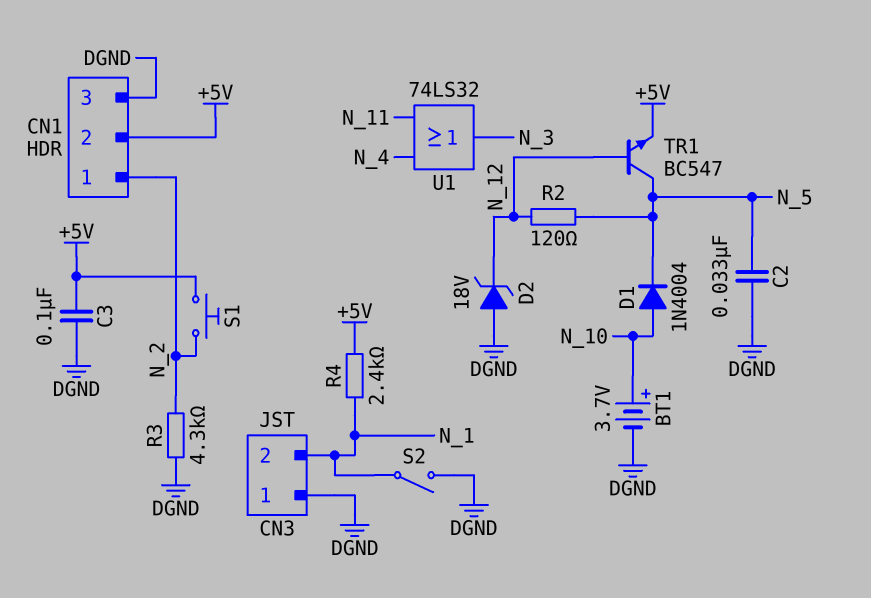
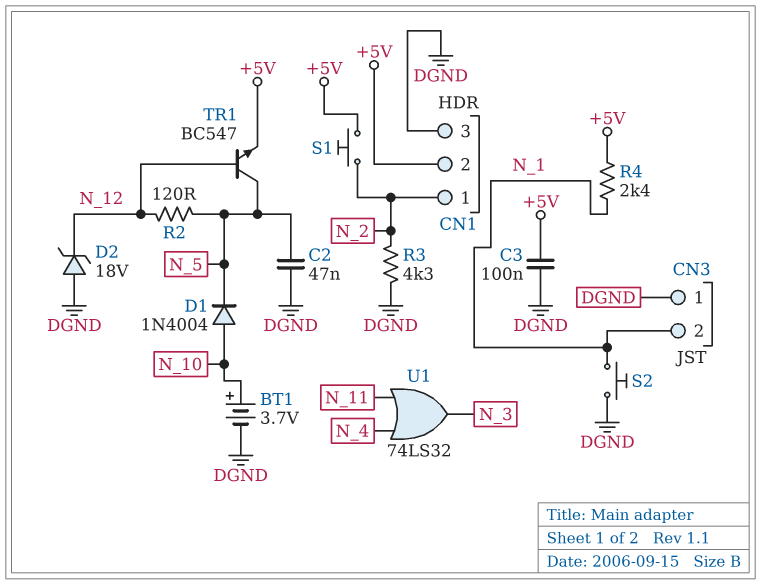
C2: 33nF (DGND, N_5) -> 47nF (DGND, N_5)
S2: switch (DGND, N_1) -> button (DGND, N_1)

